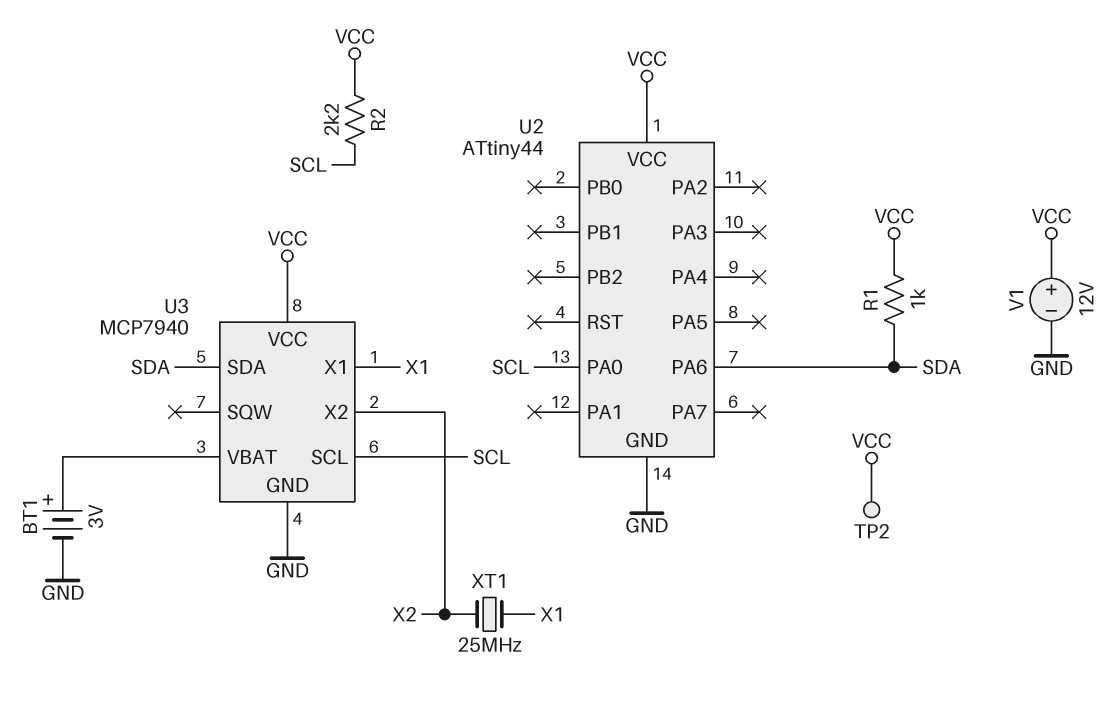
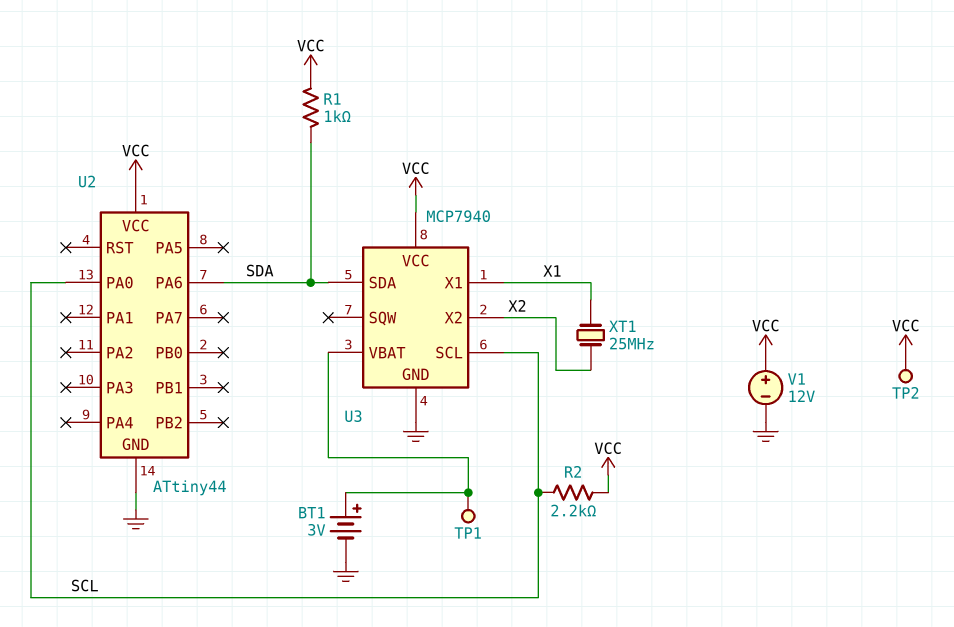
TP1: none -> test point (U3/VBAT)

